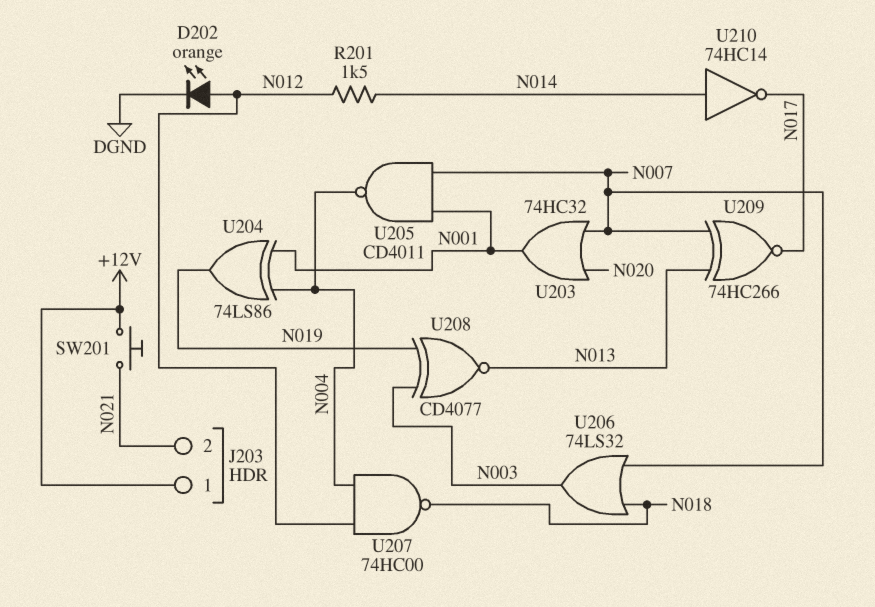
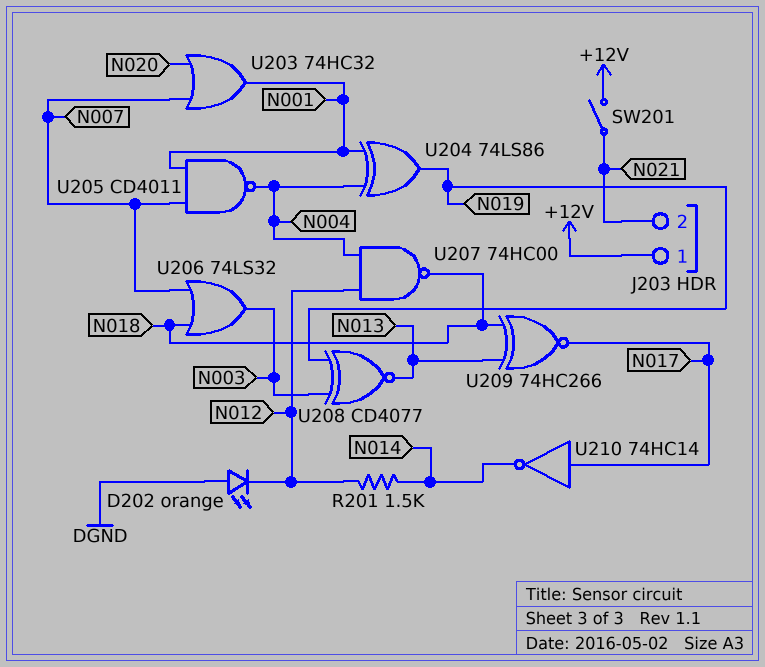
D202: LED orange (A N012, K DGND) -> LED orange (A DGND, K N012)
SW201: button (+12V, N021) -> switch (+12V, N021)
U209: XNOR 74HC266 (in N007, in N013, out N017) -> XNOR 74HC266 (in N013, in N018, out N017)
U210: NOT 74HC14 (in N014, out N017) -> NOT 74HC14 (in N017, out N014)

